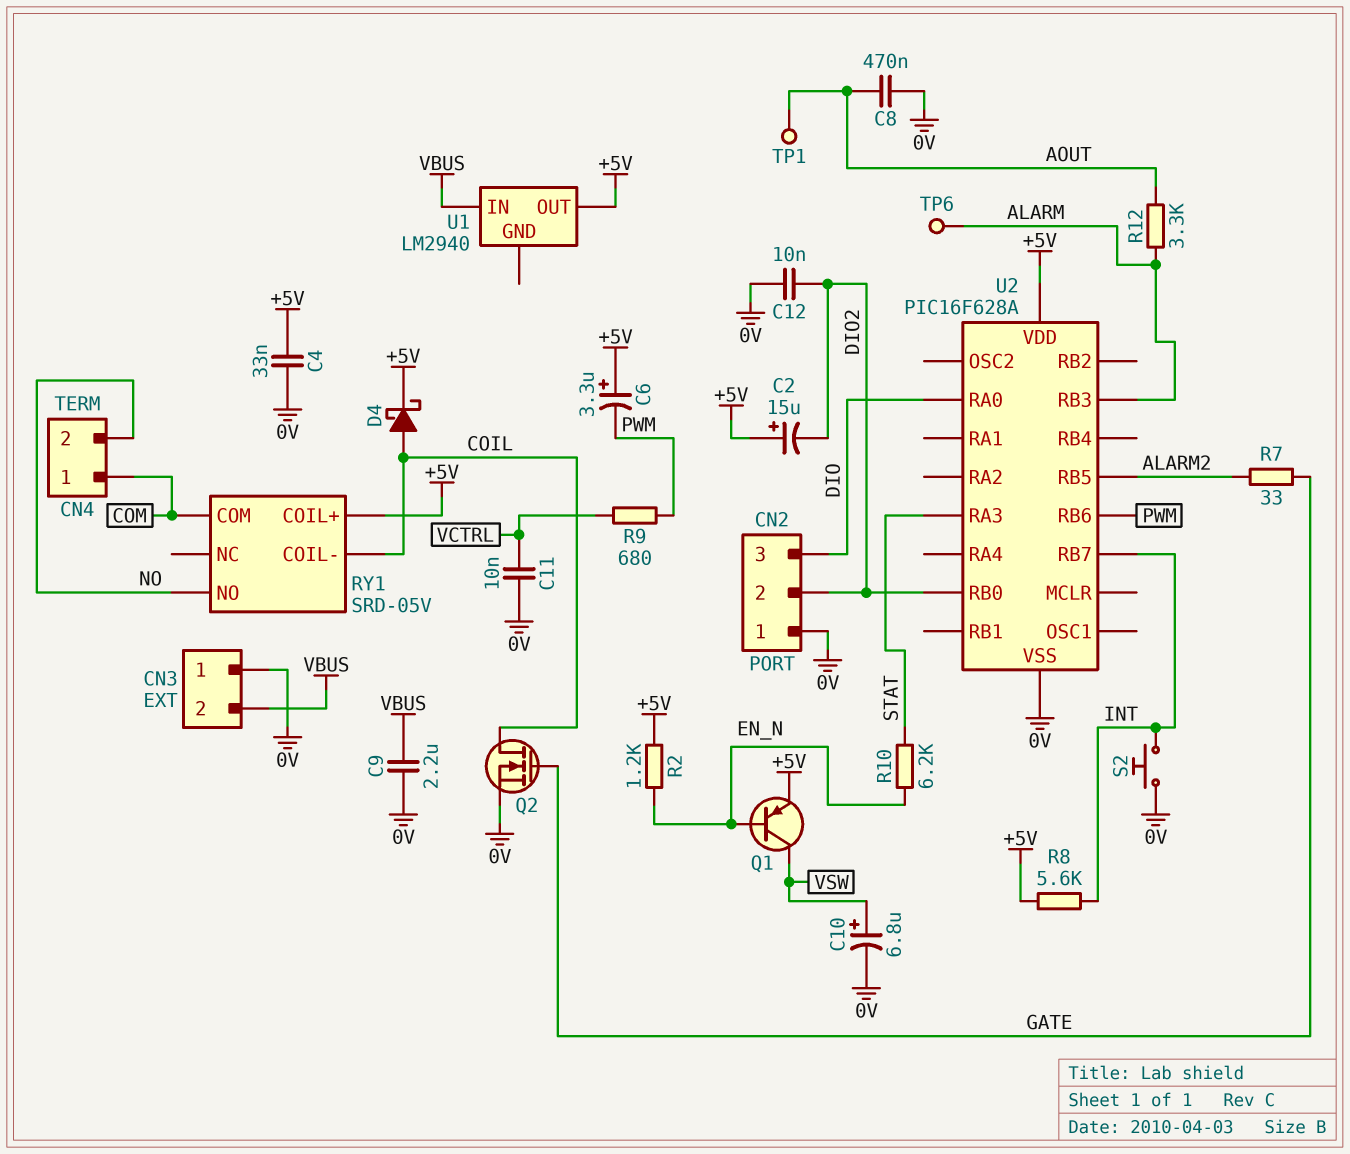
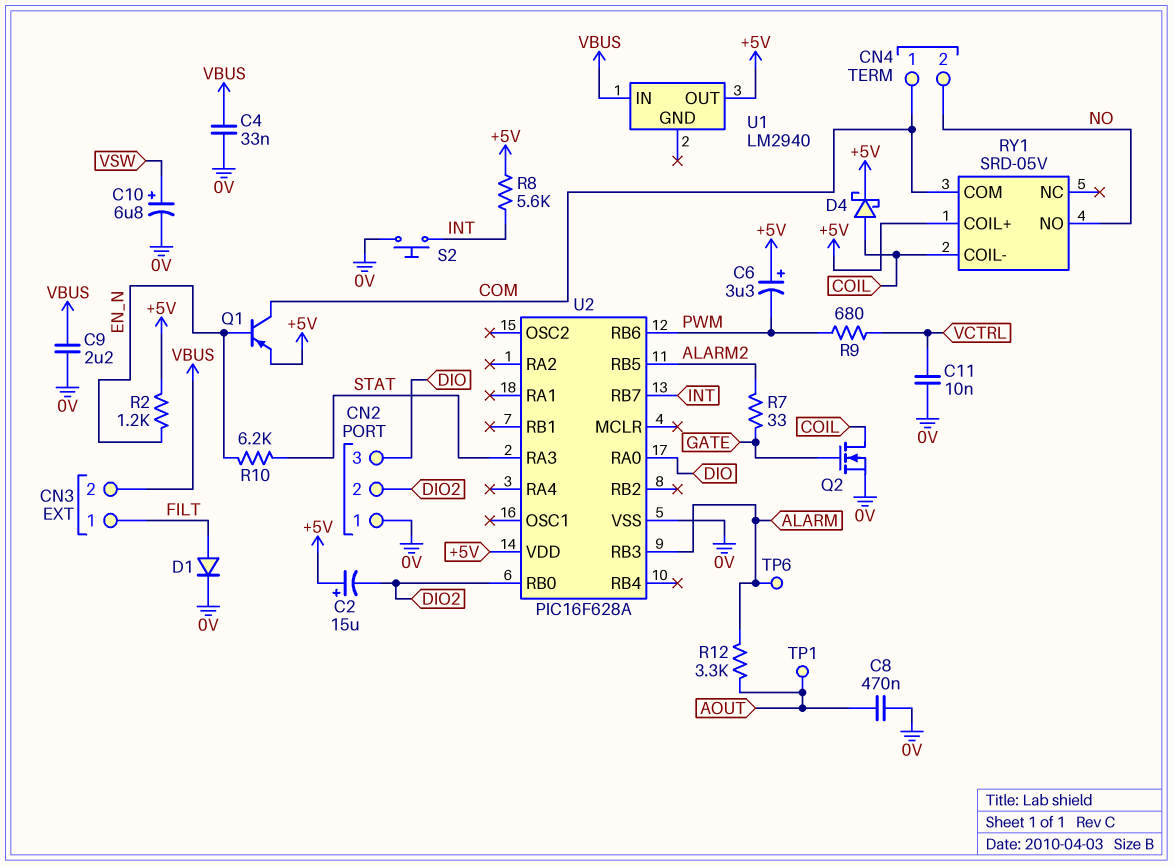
C4: 33nF (+5V, 0V) -> 33nF (0V, VBUS)
C12: 10nF (0V, DIO2) -> none
CN3 pin 1: 0V -> FILT
D1: none -> diode (A FILT, K 0V)
Q1: PNP (B EN_N, C VSW, E +5V) -> PNP (B EN_N, C COM, E +5V)

